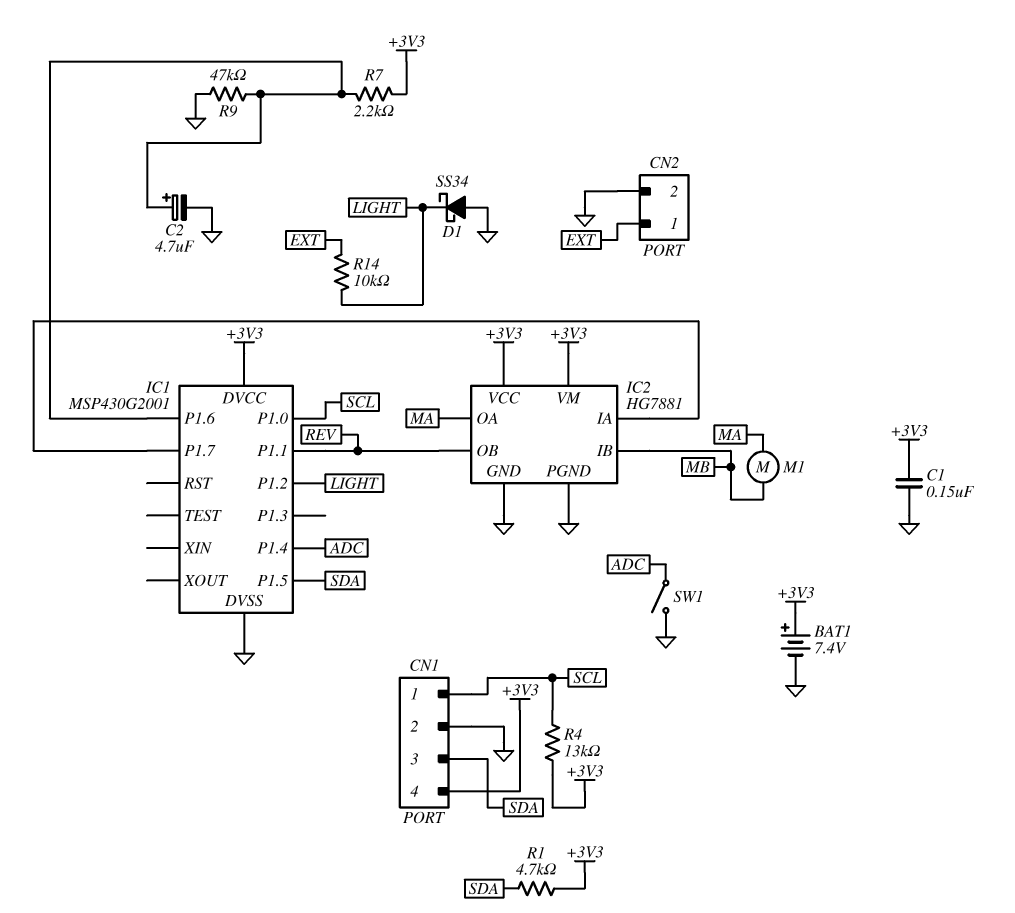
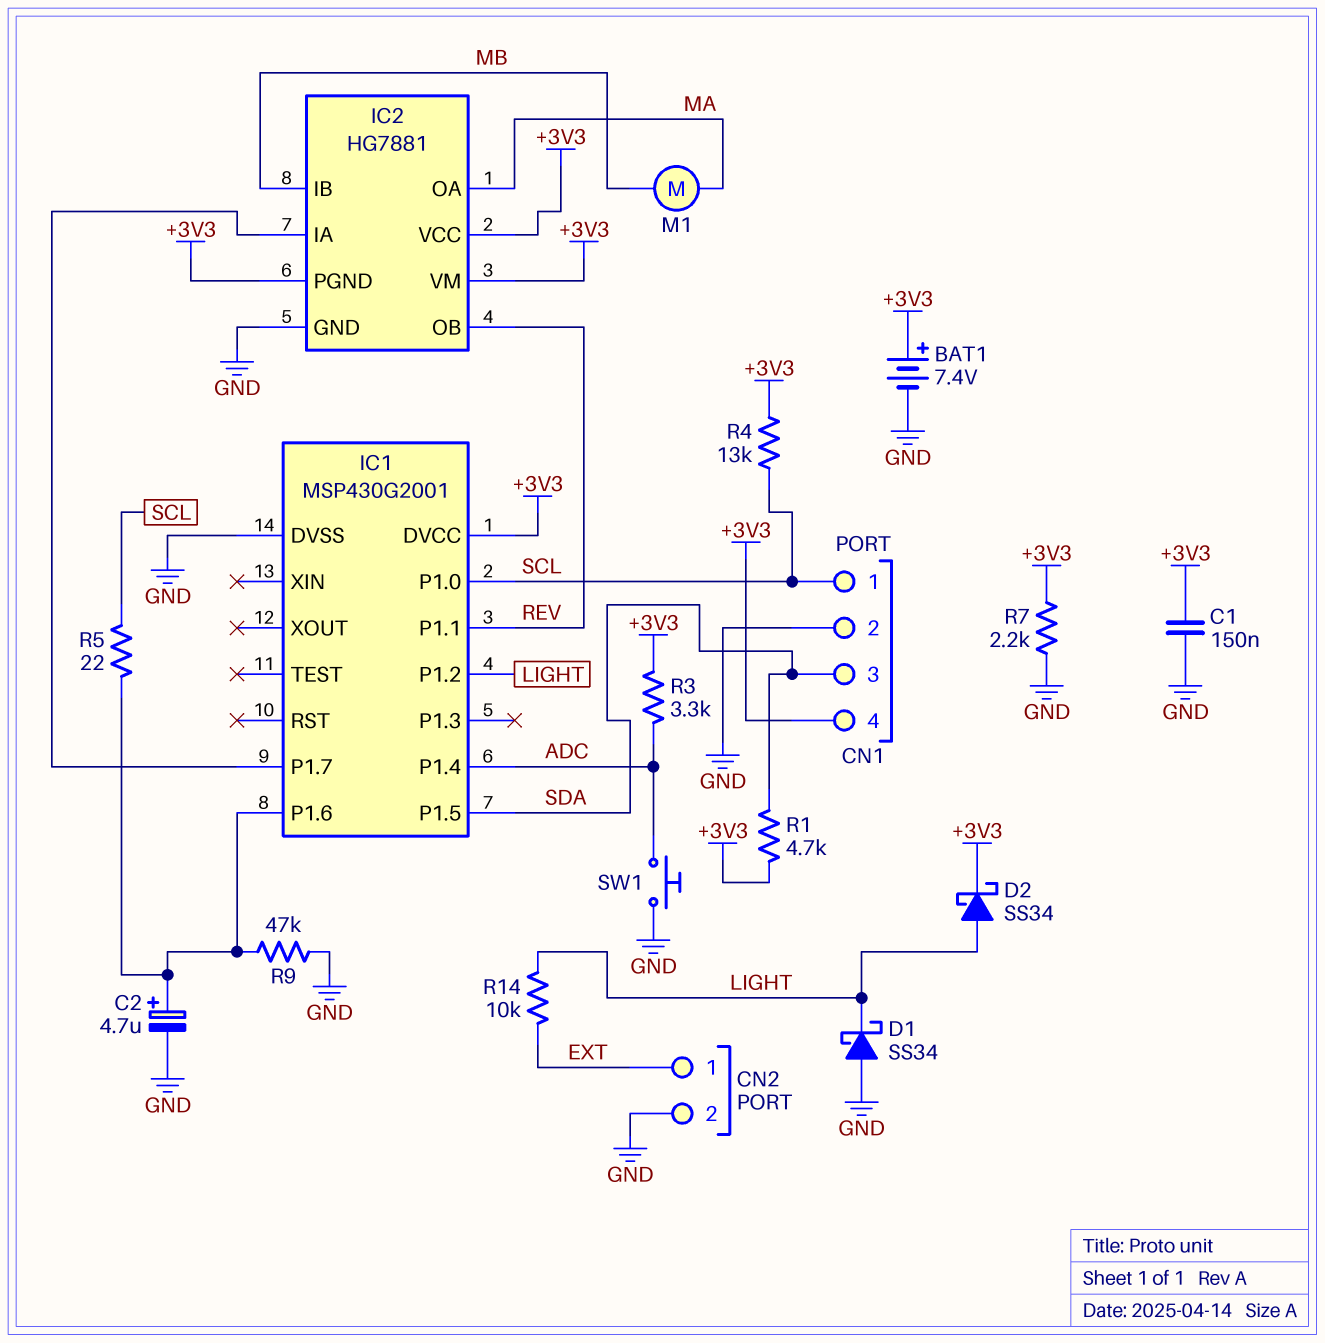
D2: none -> schottky SS34 (A LIGHT, K +3V3)
IC2 pin PGND: GND -> +3V3
R3: none -> 3.3k (+3V3, ADC)
R5: none -> 22 (IC1/P1.6, SCL)
R7: 2.2k (+3V3, IC1/P1.6) -> 2.2k (+3V3, GND)
SW1: switch (ADC, GND) -> button (ADC, GND)

